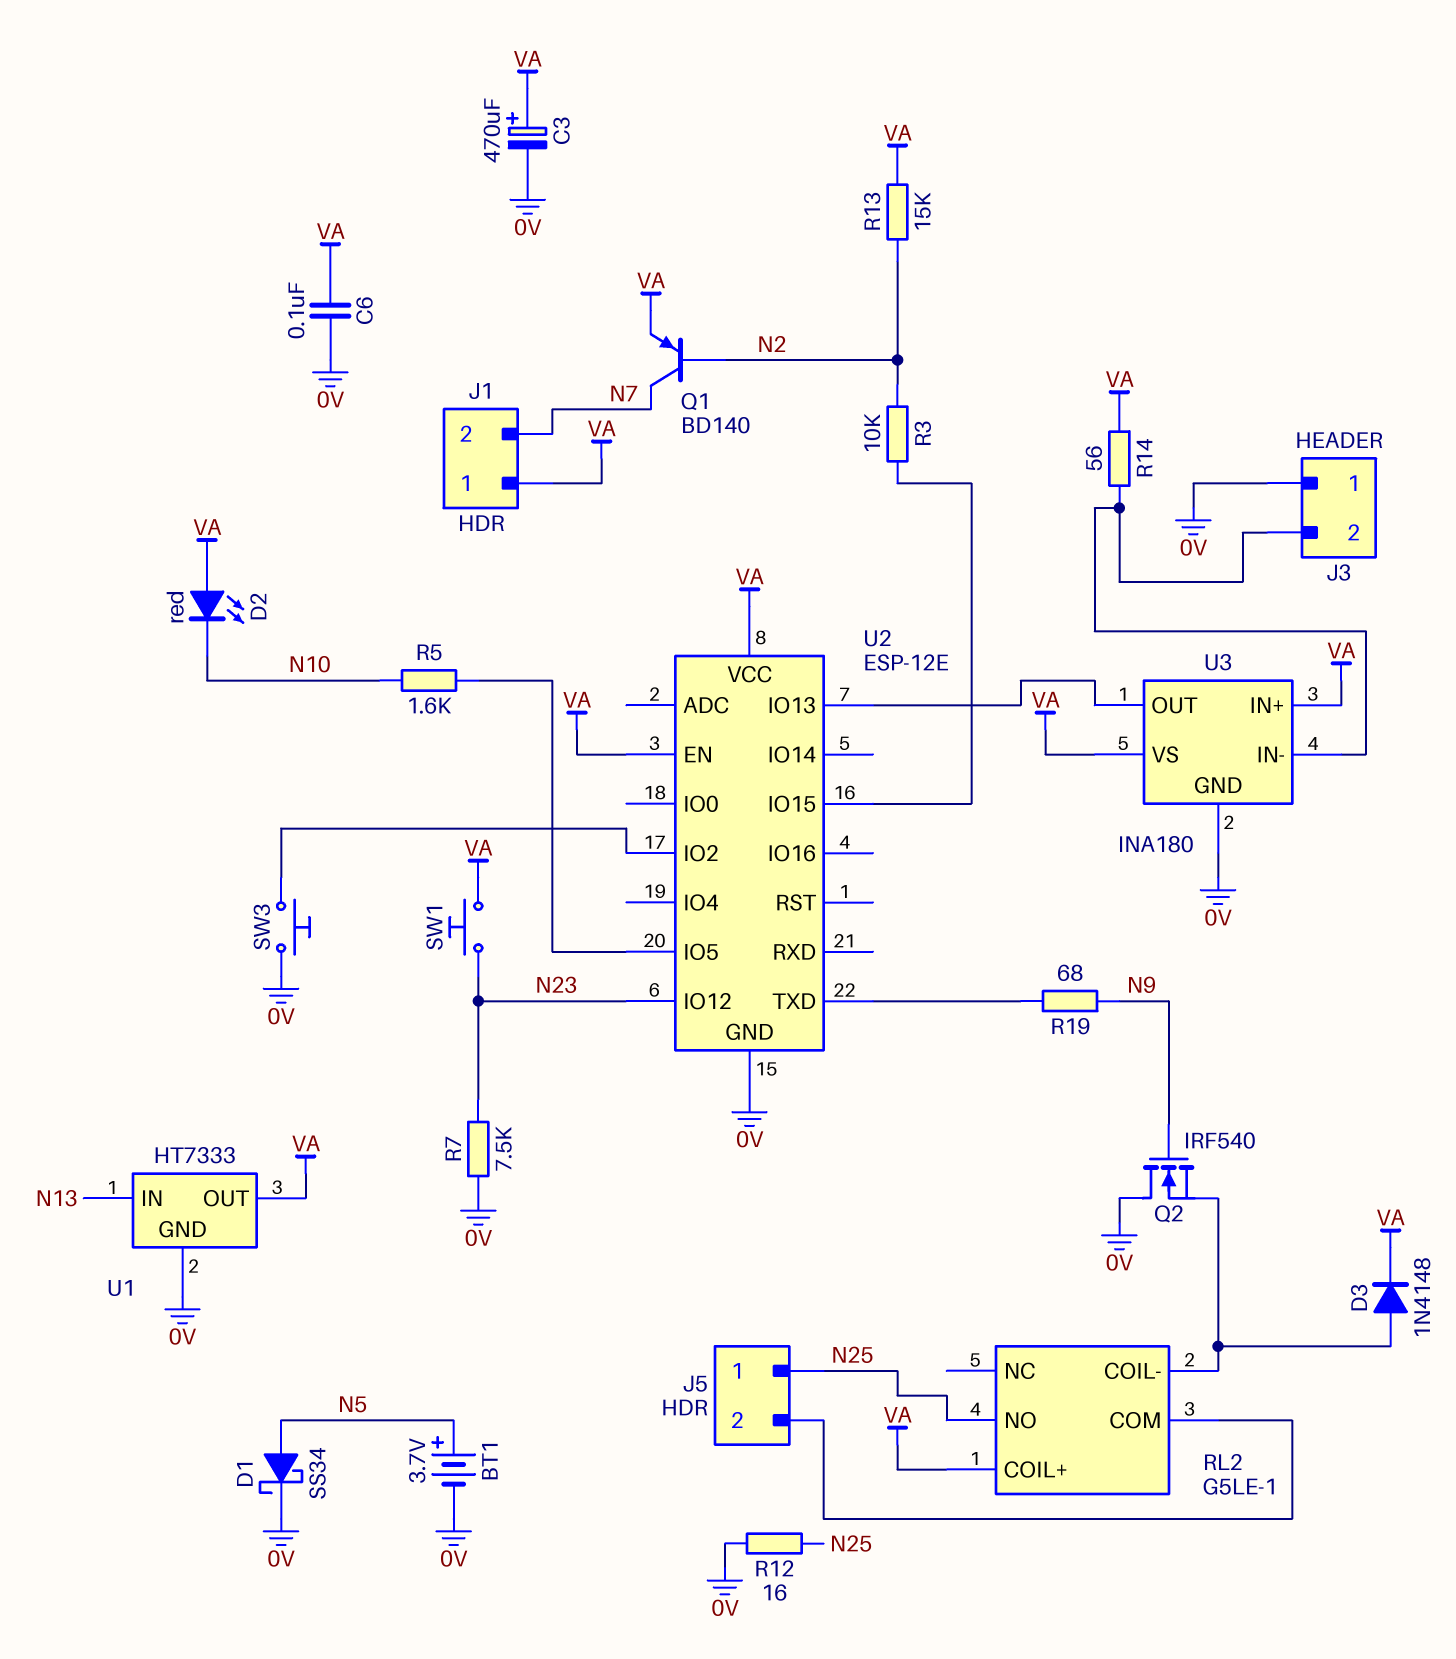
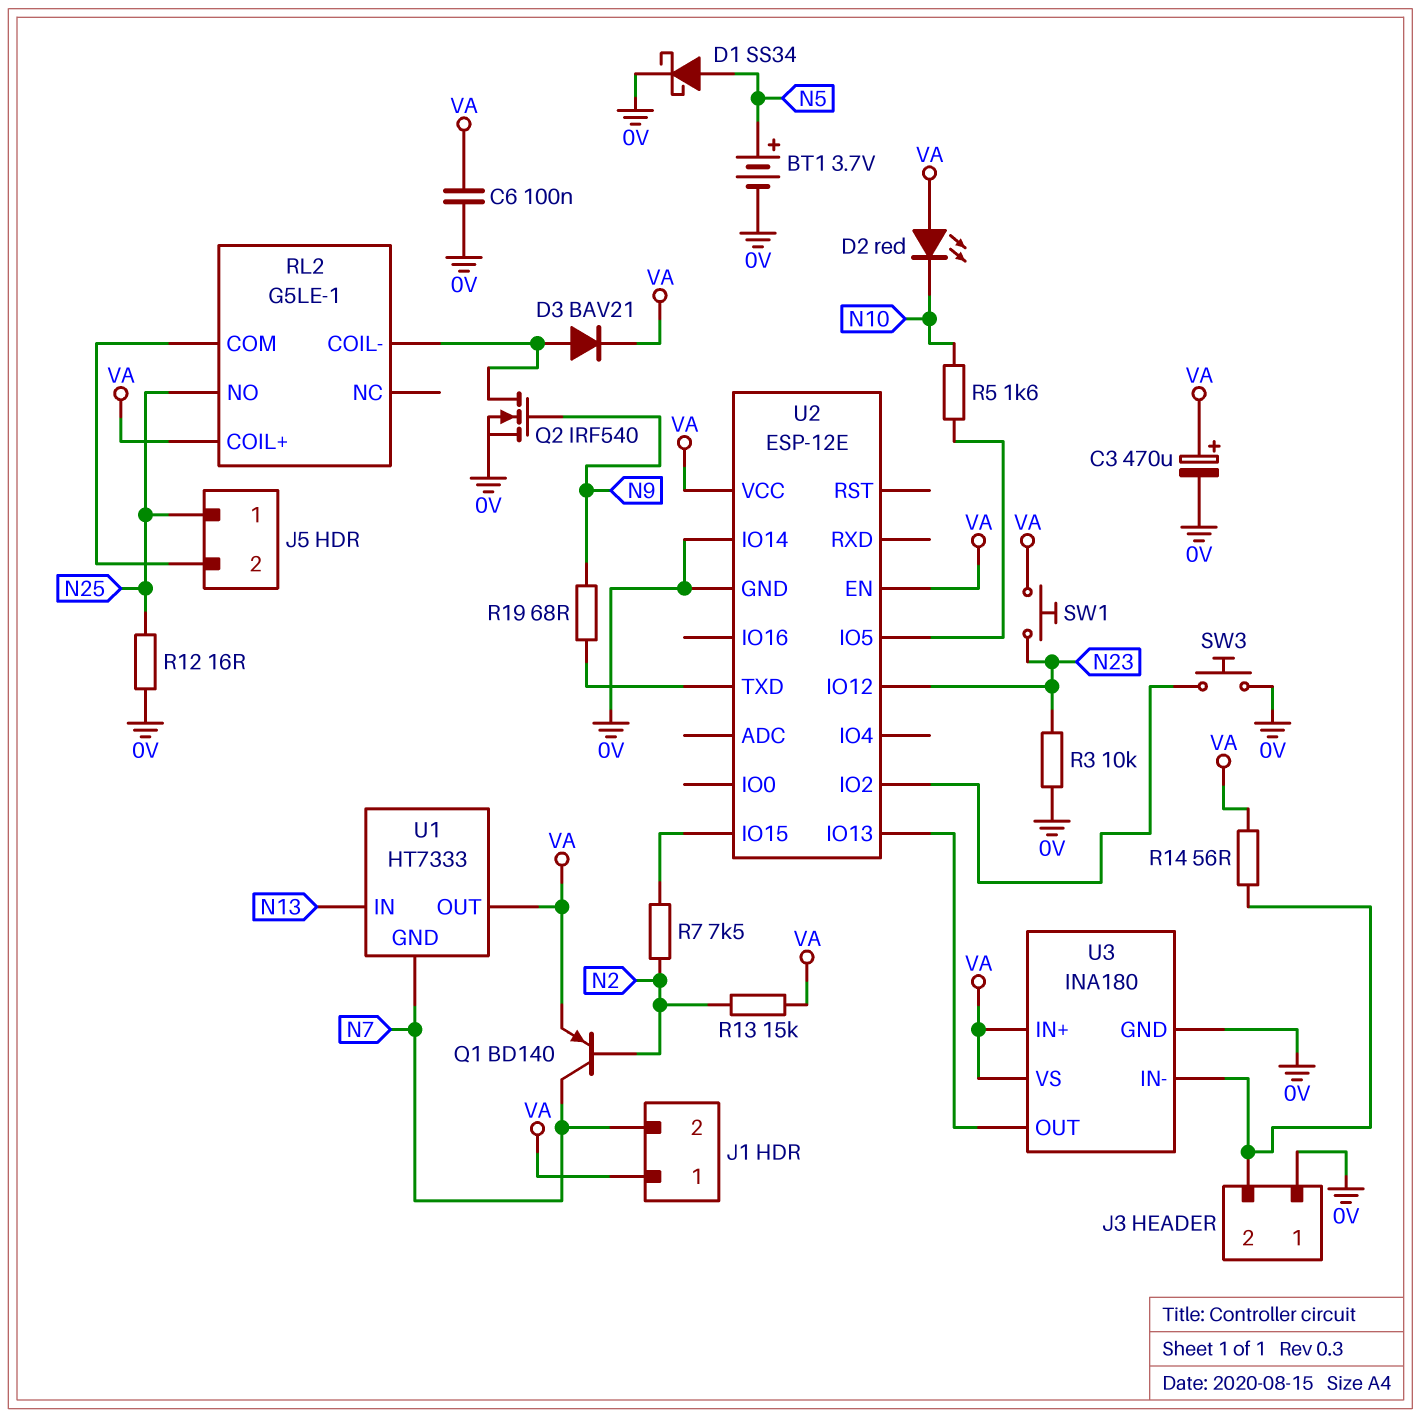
D3: diode 1N4148 (A RL2/COIL-, K VA) -> diode BAV21 (A RL2/COIL-, K VA)
Q2: NMOS IRF540 (G N9, D 0V, S RL2/COIL-) -> NMOS IRF540 (G N9, D RL2/COIL-, S 0V)
R3: 10k (N2, U2/IO15) -> 10k (0V, N23)
R7: 7.5k (0V, N23) -> 7.5k (N2, U2/IO15)
U1 pin GND: 0V -> N7
U2 pin IO14: none -> 0V

